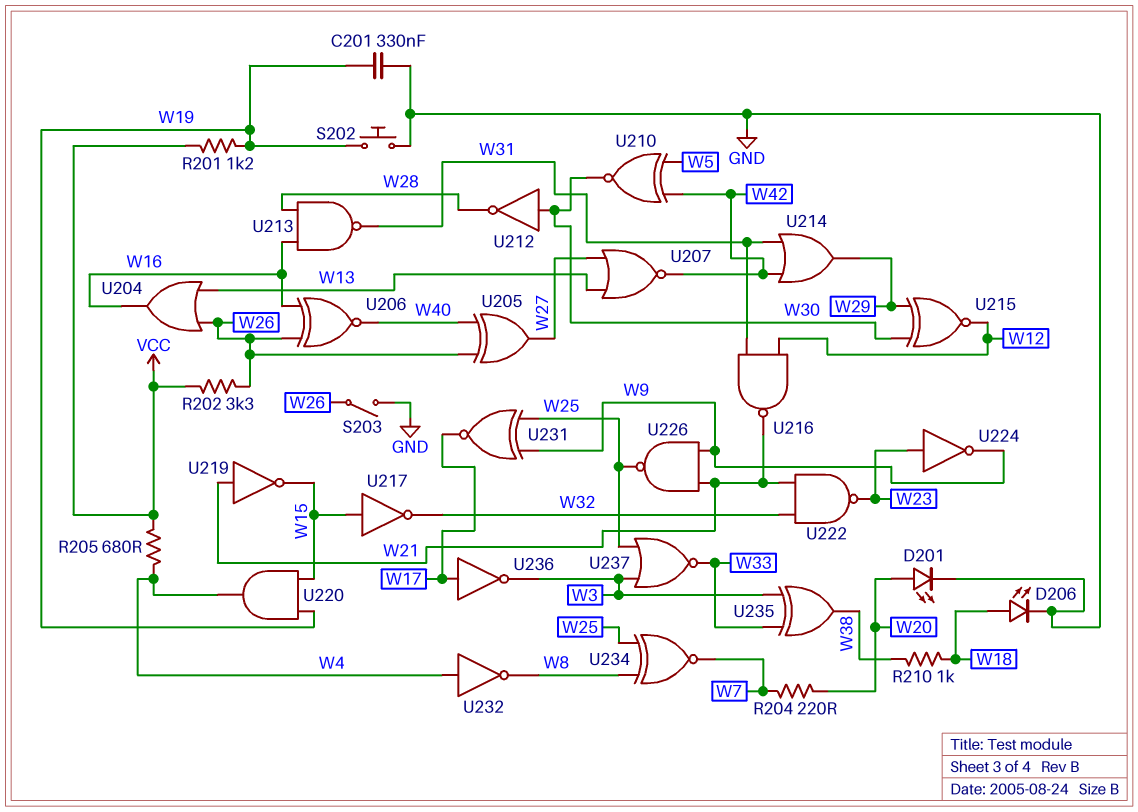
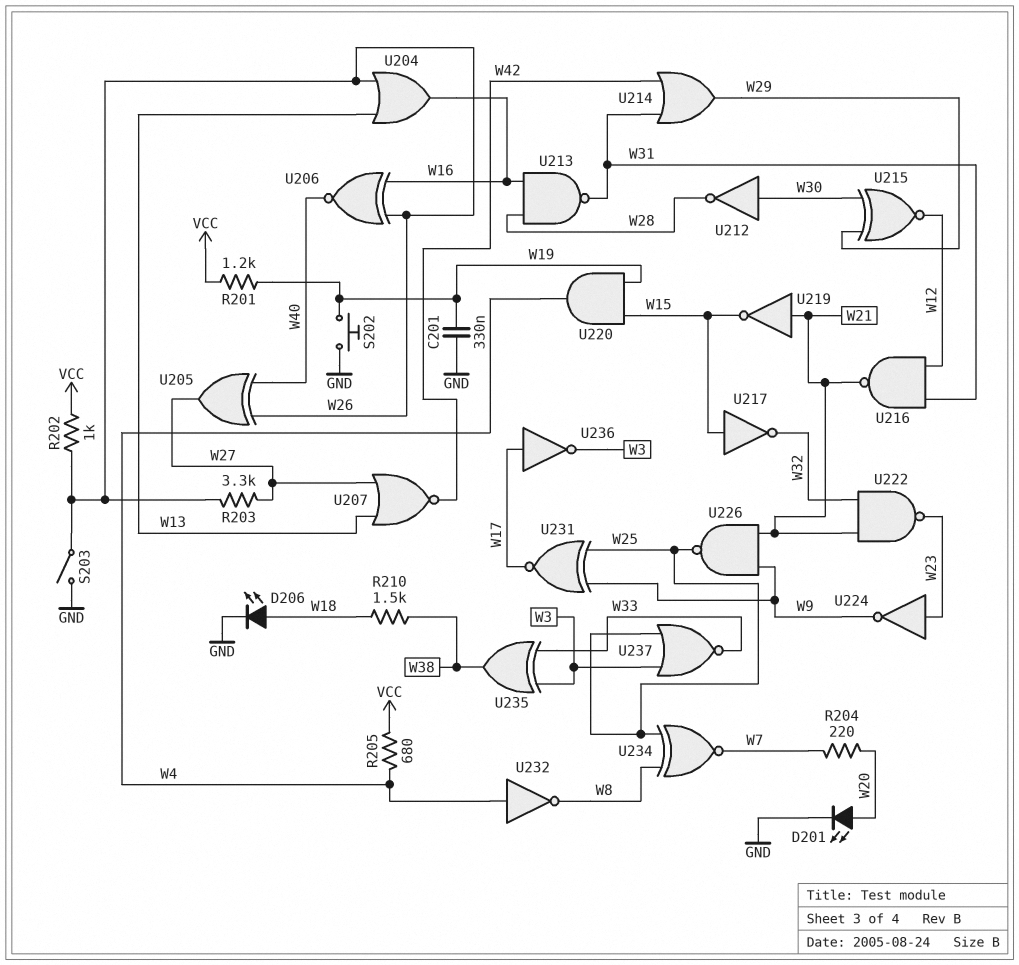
R202: 3.3k (VCC, W26) -> 1k (VCC, W26)
R203: none -> 3.3k (W26, W27)
R210: 1k (W18, W38) -> 1.5k (W18, W38)
U210: XNOR (in W5, in W42, out W30) -> none

